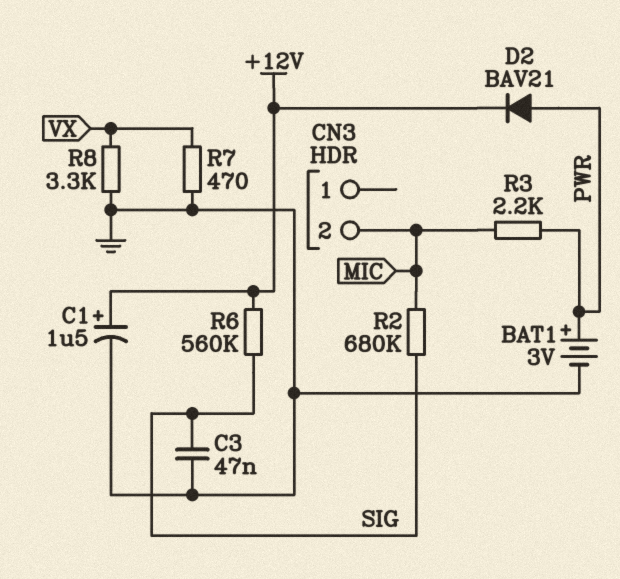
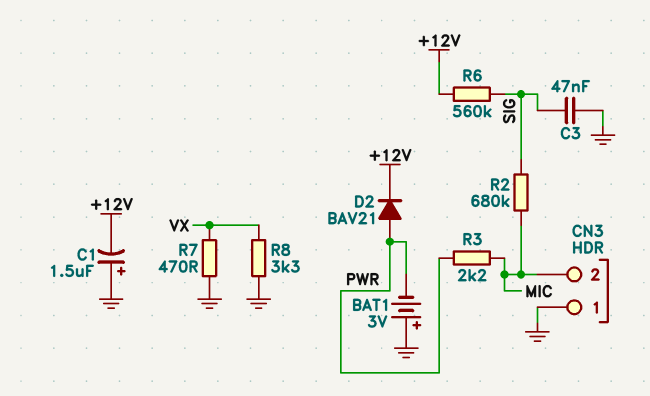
BAT1: 3V (plus PWR, minus GND) -> 3V (plus GND, minus PWR)
C1: 1.5uF (plus +12V, minus GND) -> 1.5uF (plus GND, minus +12V)
CN3 pin 1: none -> GND

